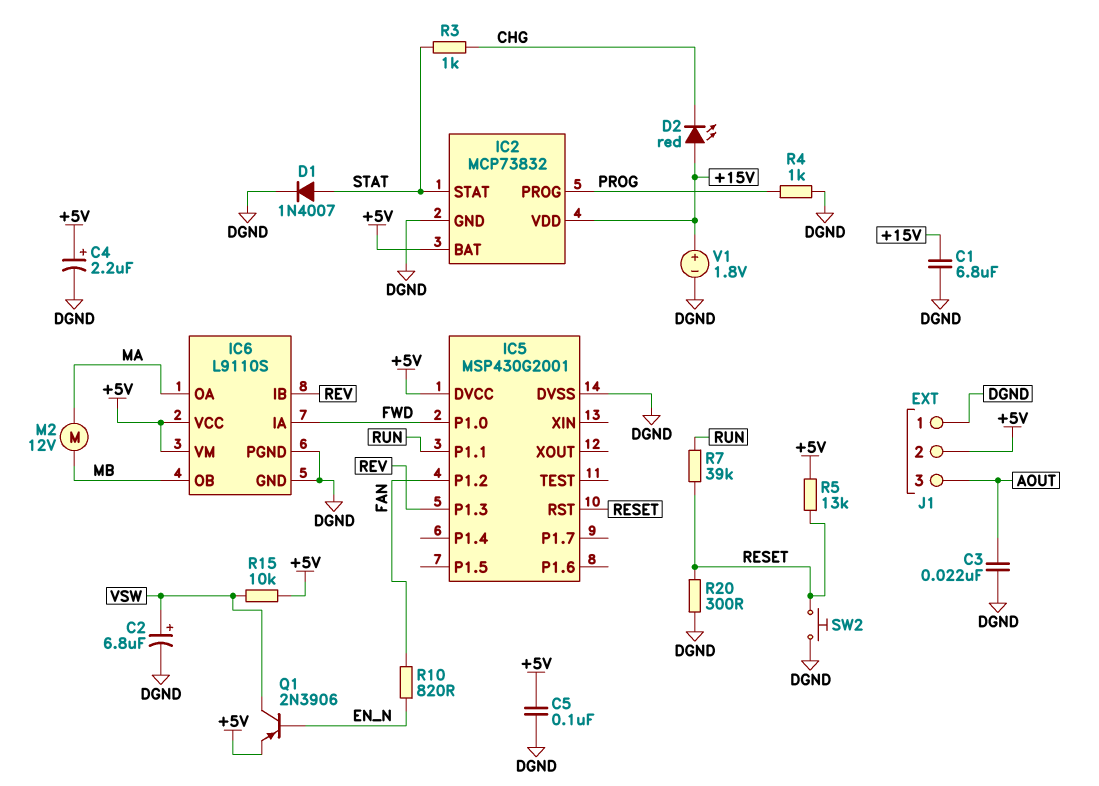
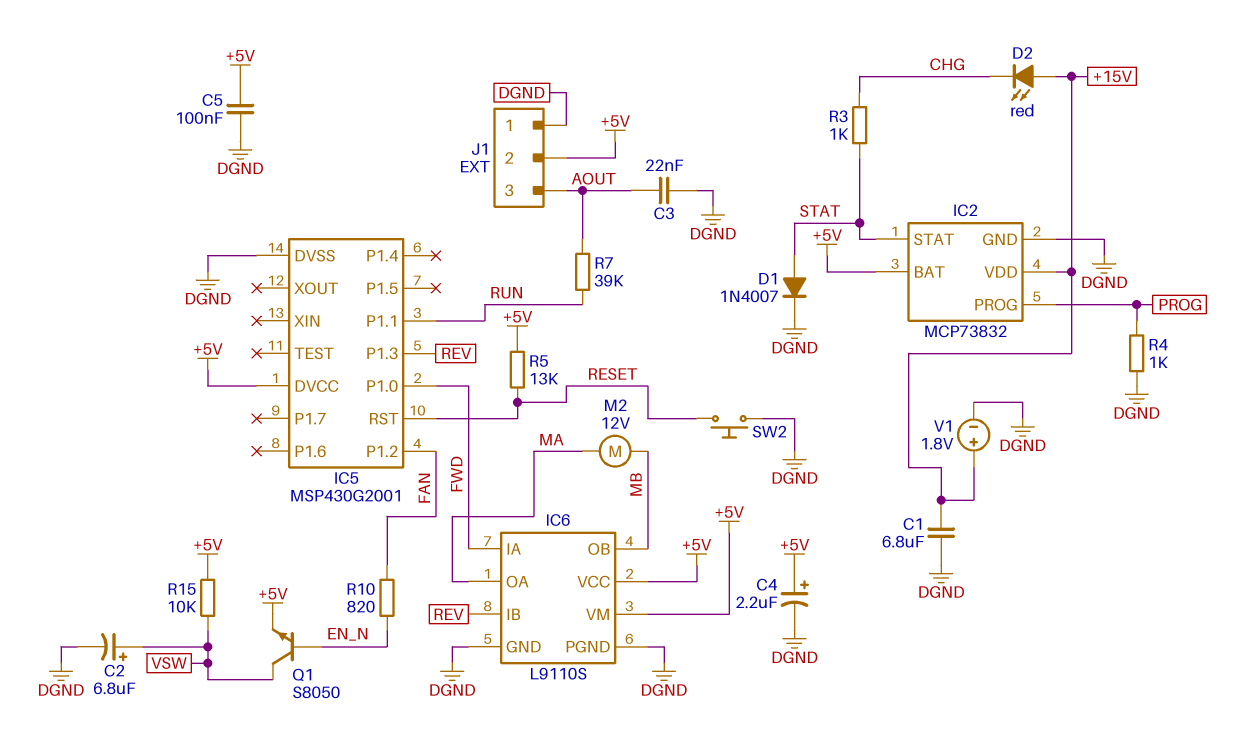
Q1: PNP 2N3906 (B EN_N, C VSW, E +5V) -> NPN S8050 (B EN_N, C VSW, E +5V)
R7: 39k (RESET, RUN) -> 39k (AOUT, RUN)
R20: 300 (DGND, RESET) -> none

